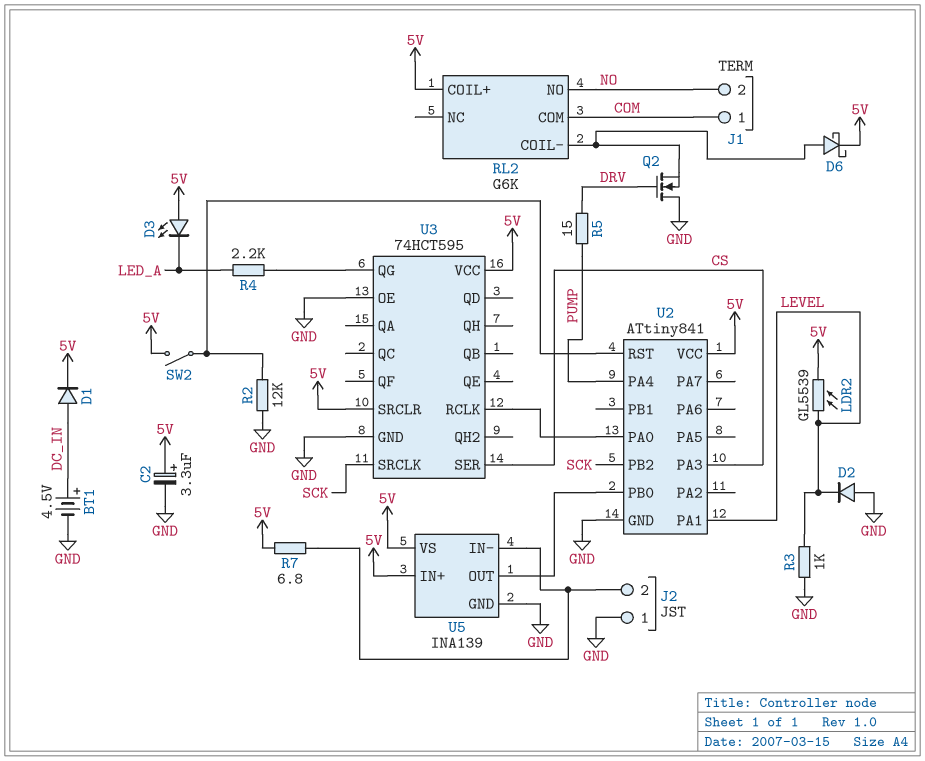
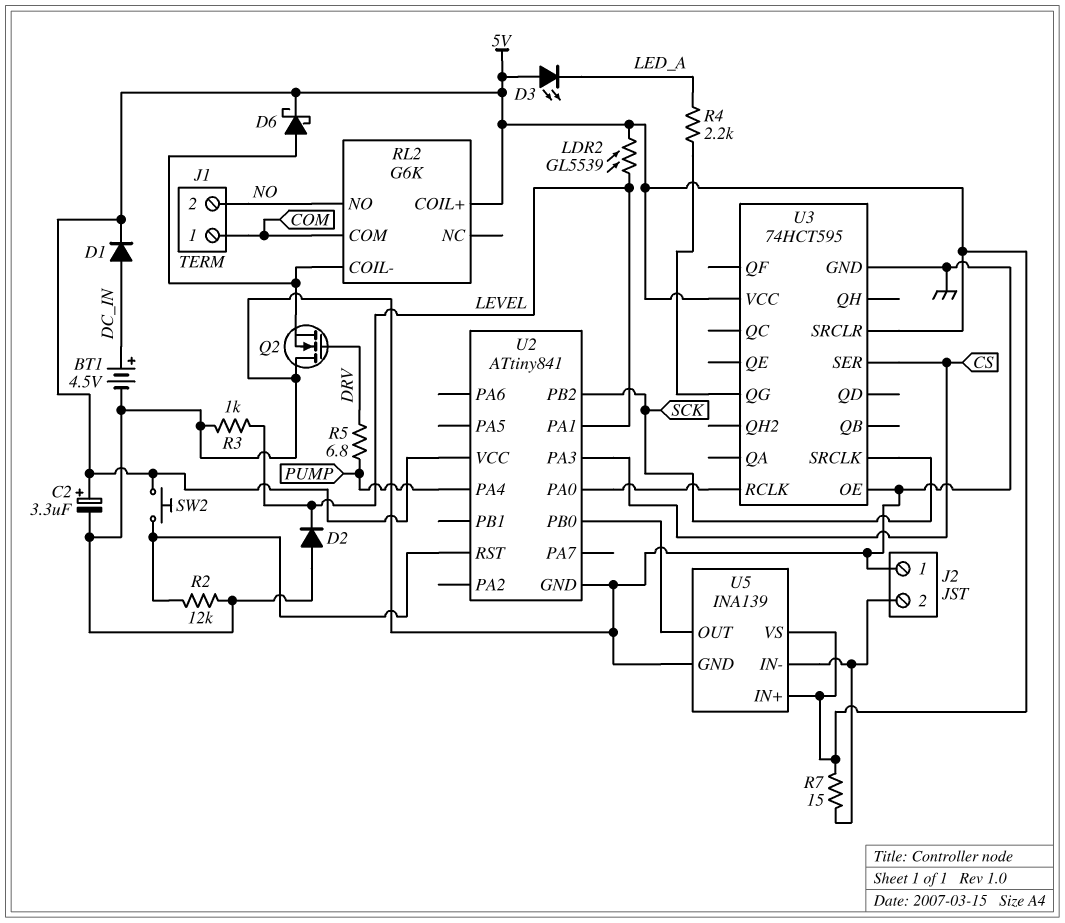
R5: 15 (DRV, PUMP) -> 6.8 (DRV, PUMP)
R7: 6.8 (5V, J2/2) -> 15 (5V, J2/2)
SW2: switch (5V, U2/RST) -> button (5V, U2/RST)

